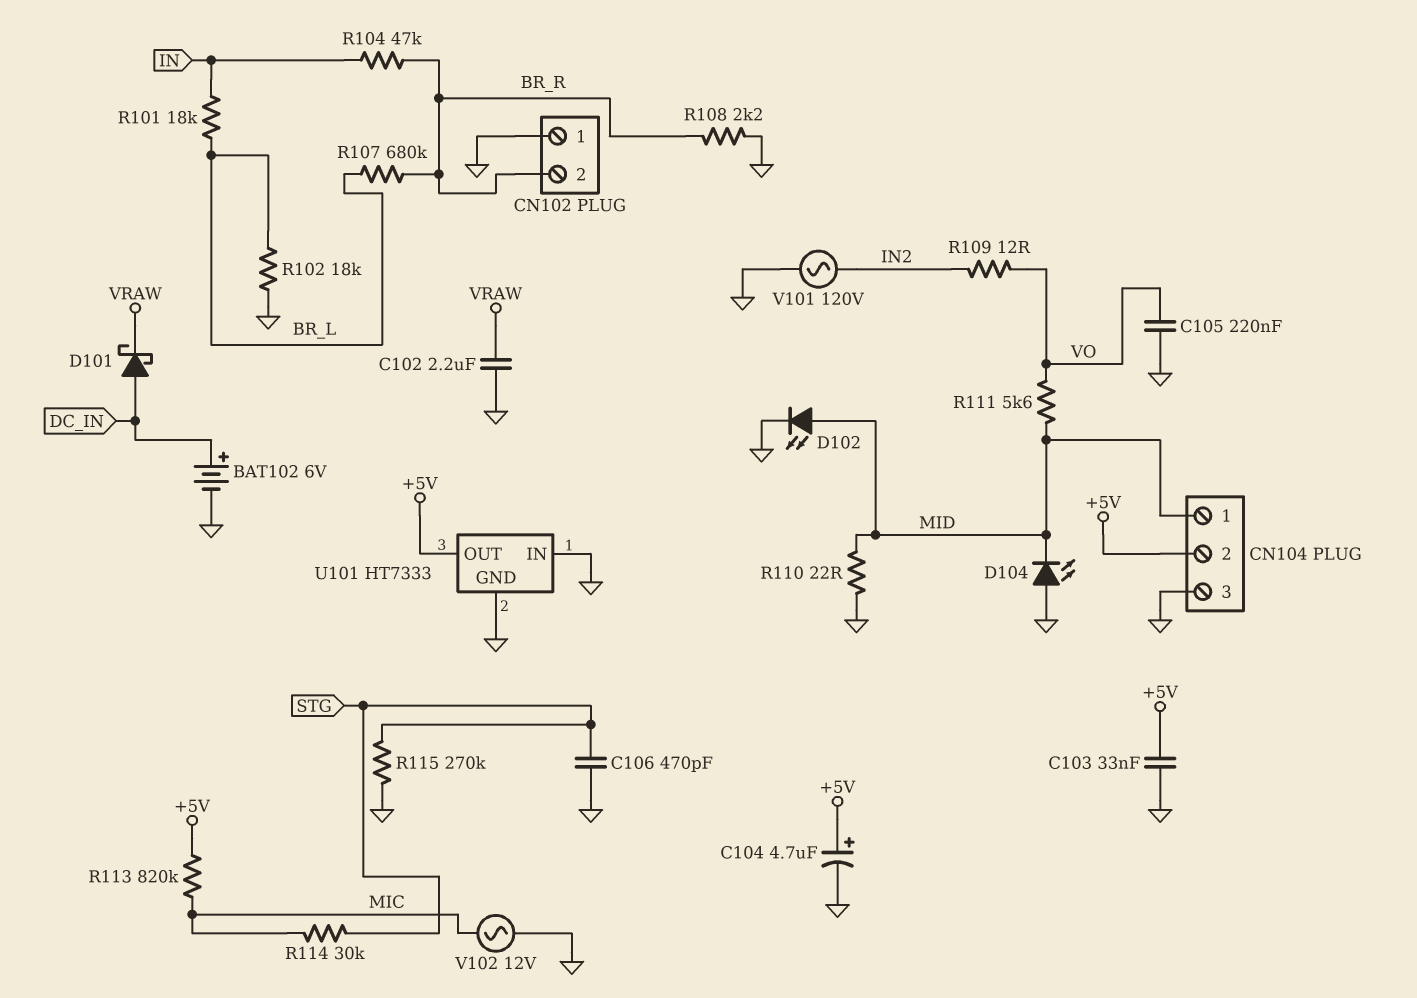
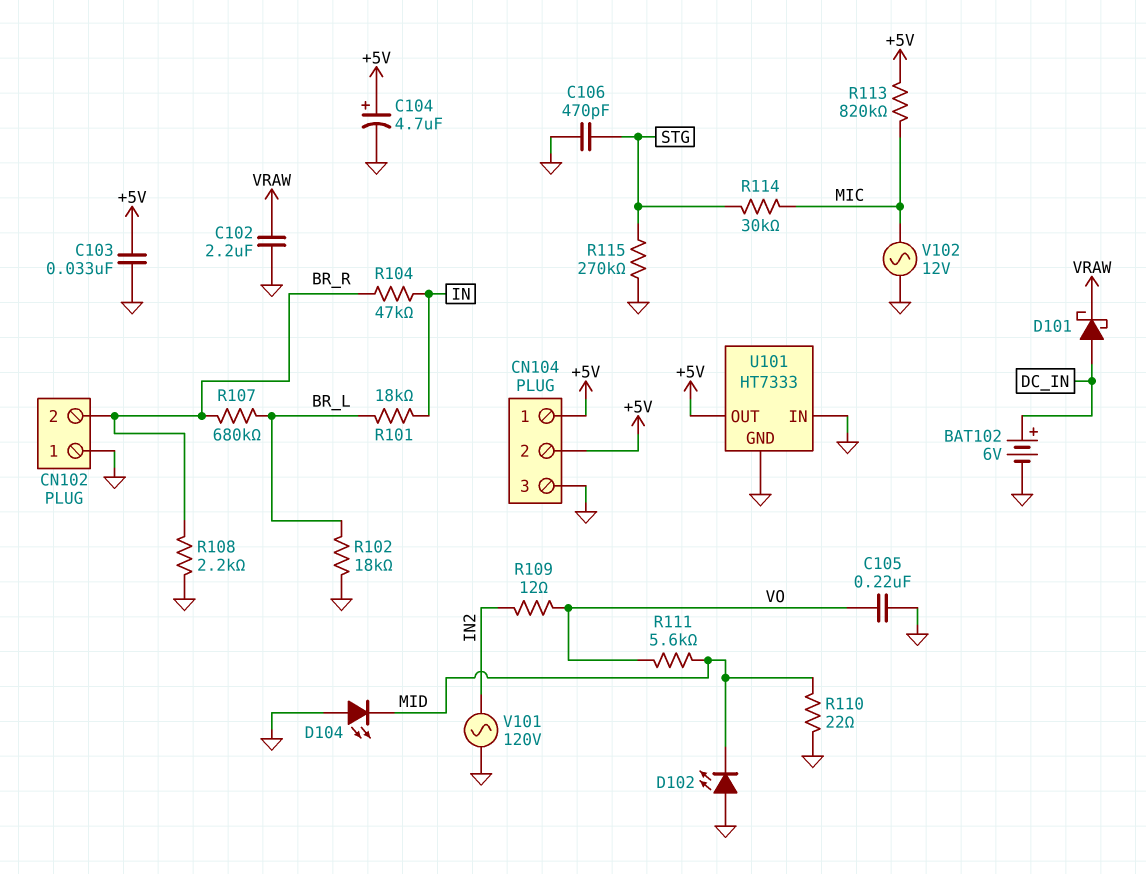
CN104 pin 1: MID -> +5V
D102: LED (A MID, K GND) -> LED (A GND, K MID)

